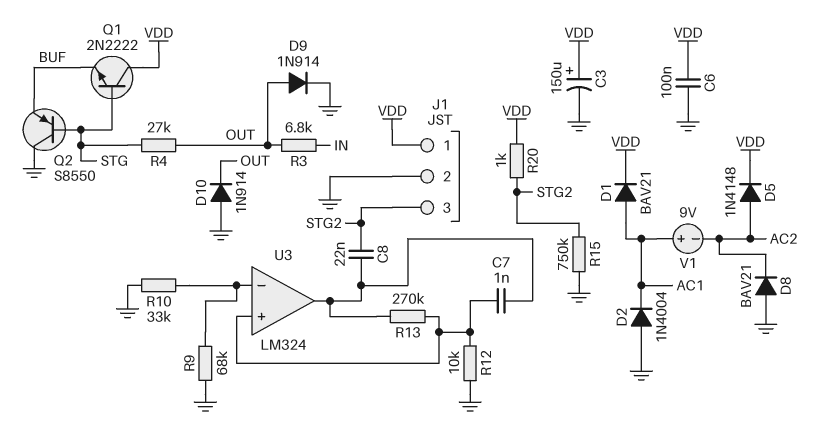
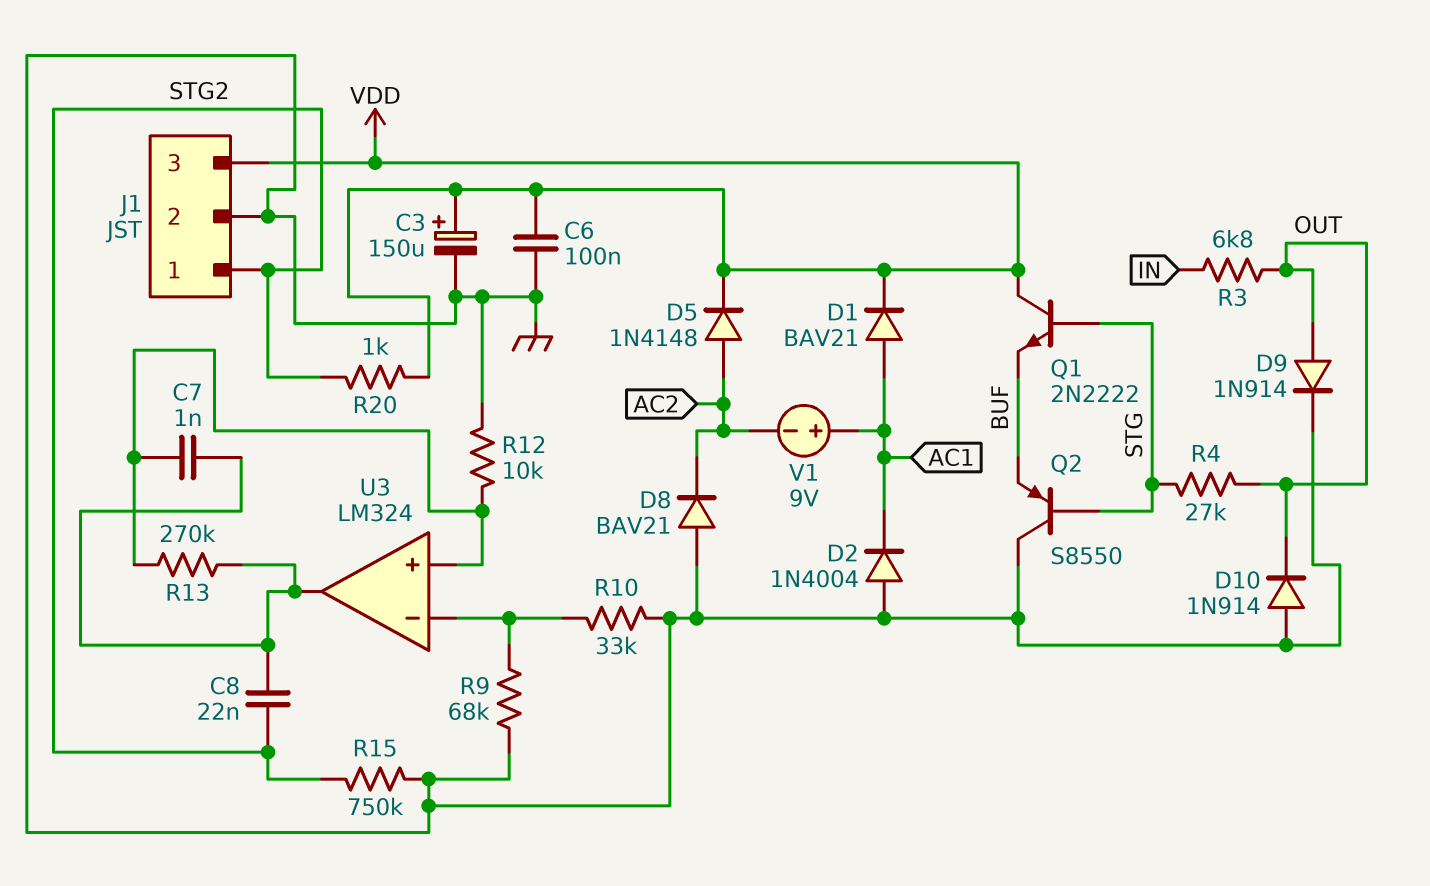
J1 pin 1: VDD -> STG2
J1 pin 3: STG2 -> VDD

